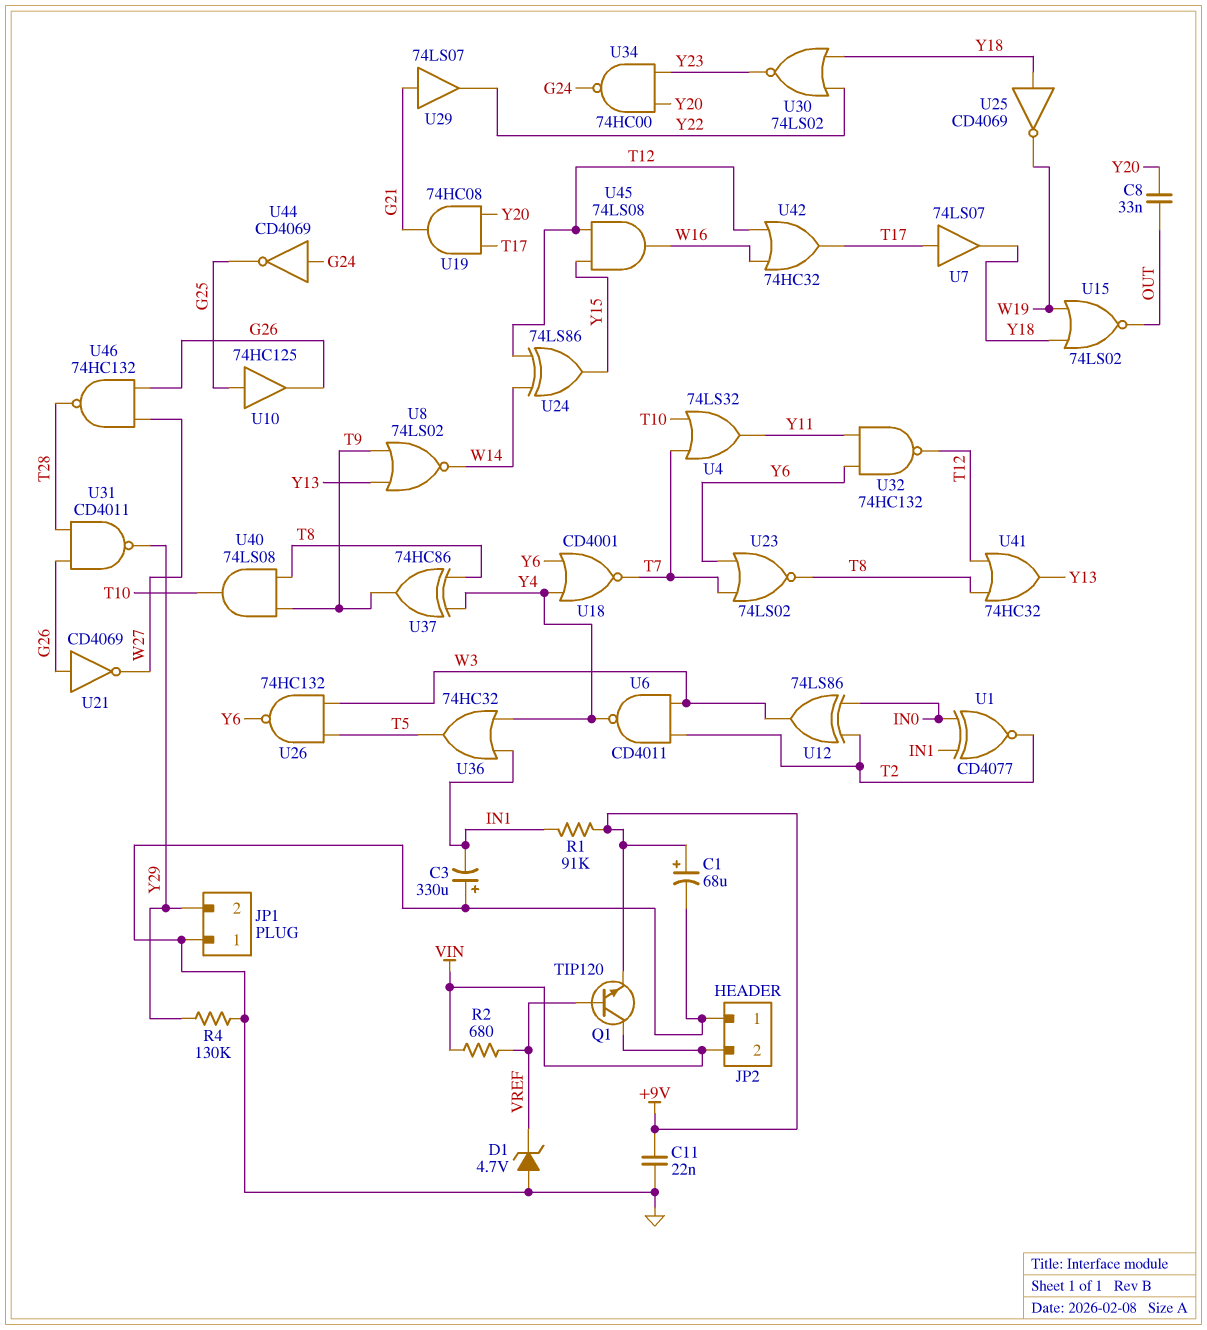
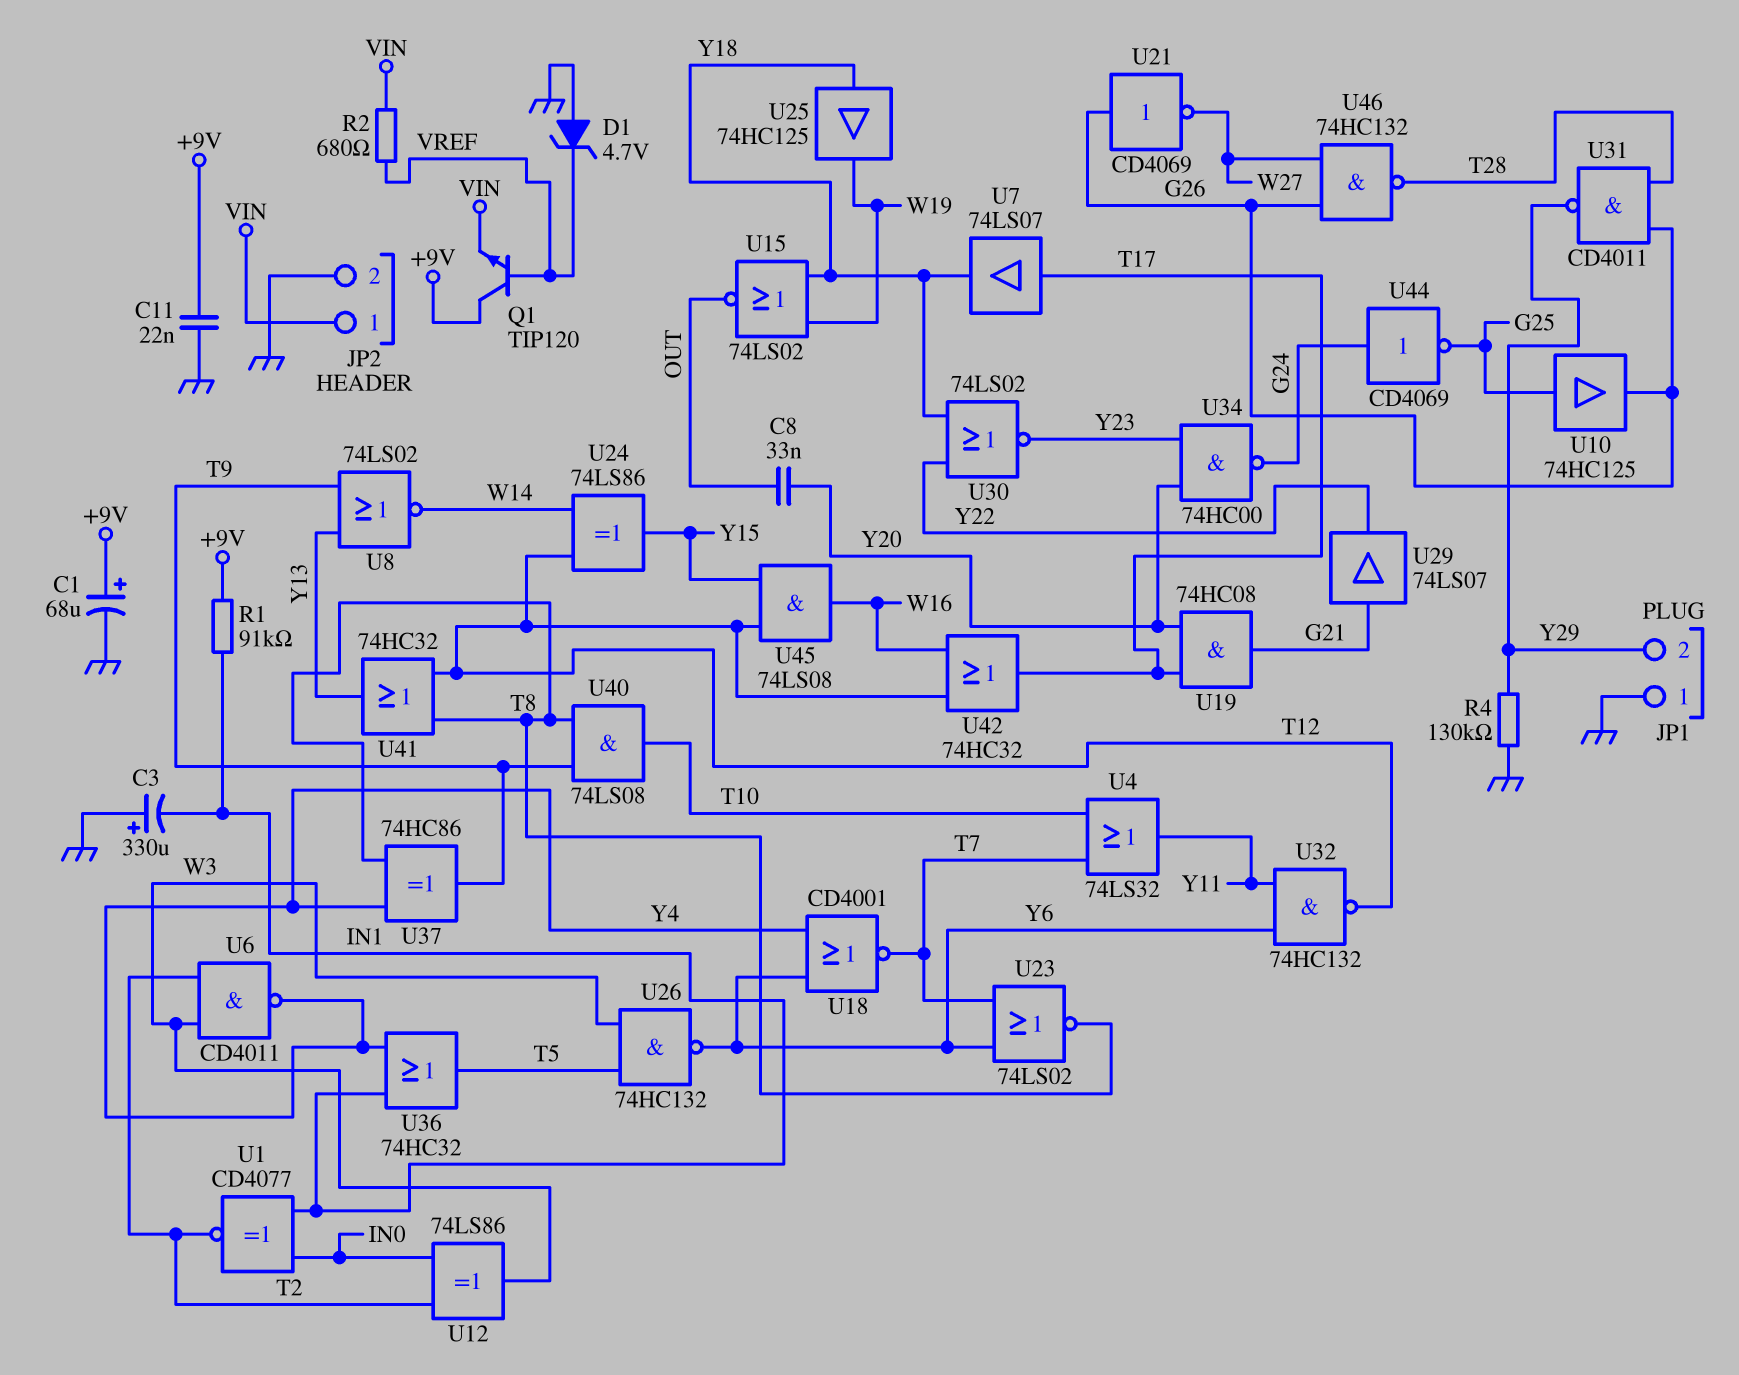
JP2 pin 1: GND -> VIN
JP2 pin 2: VIN -> GND
Q1: NPN TIP120 (B VREF, C VIN, E +9V) -> NPN TIP120 (B VREF, C +9V, E VIN)
U25: NOT CD4069 (in Y18, out W19) -> buffer 74HC125 (in Y18, out W19)

